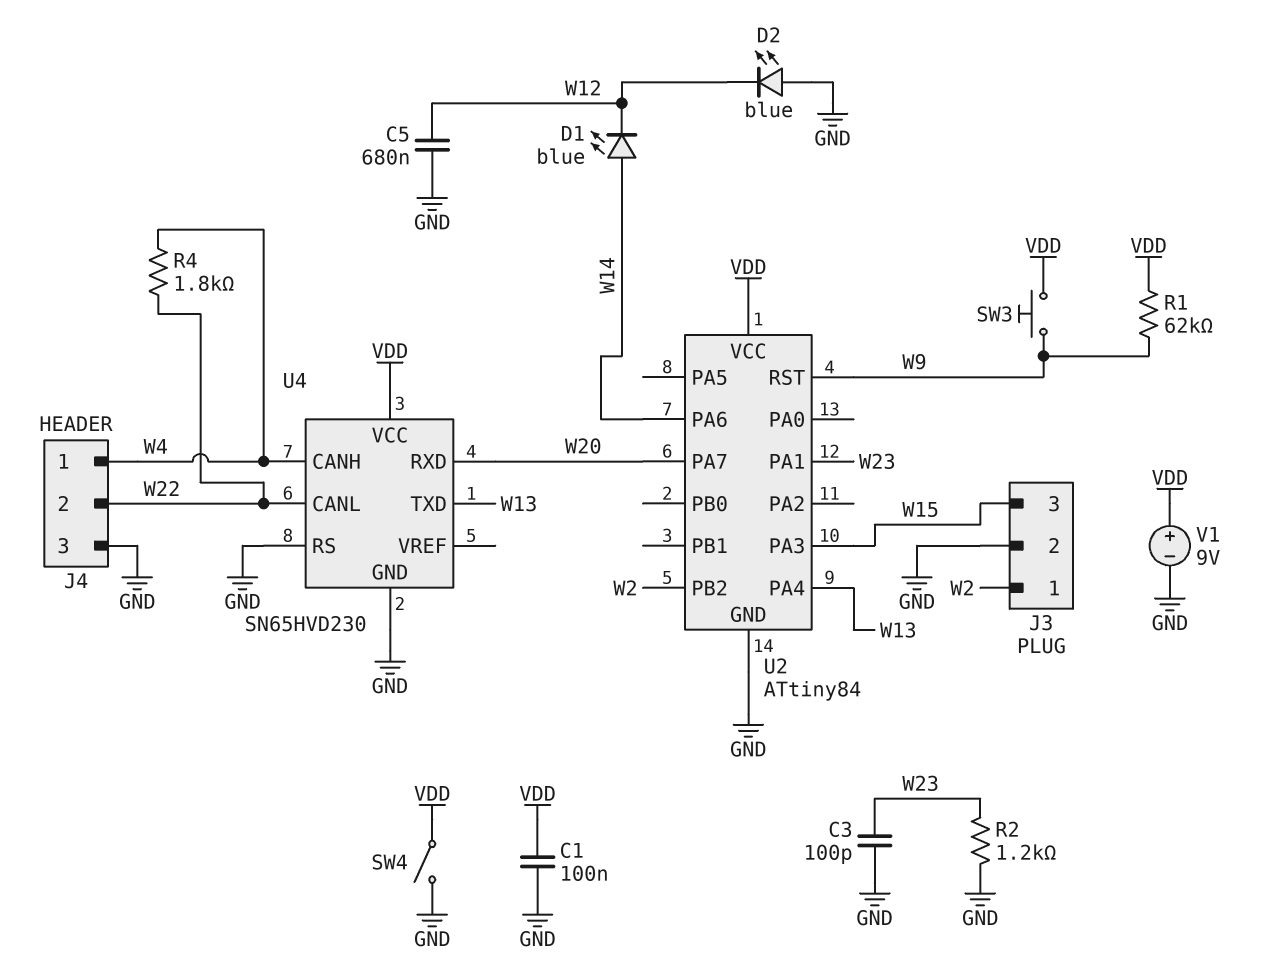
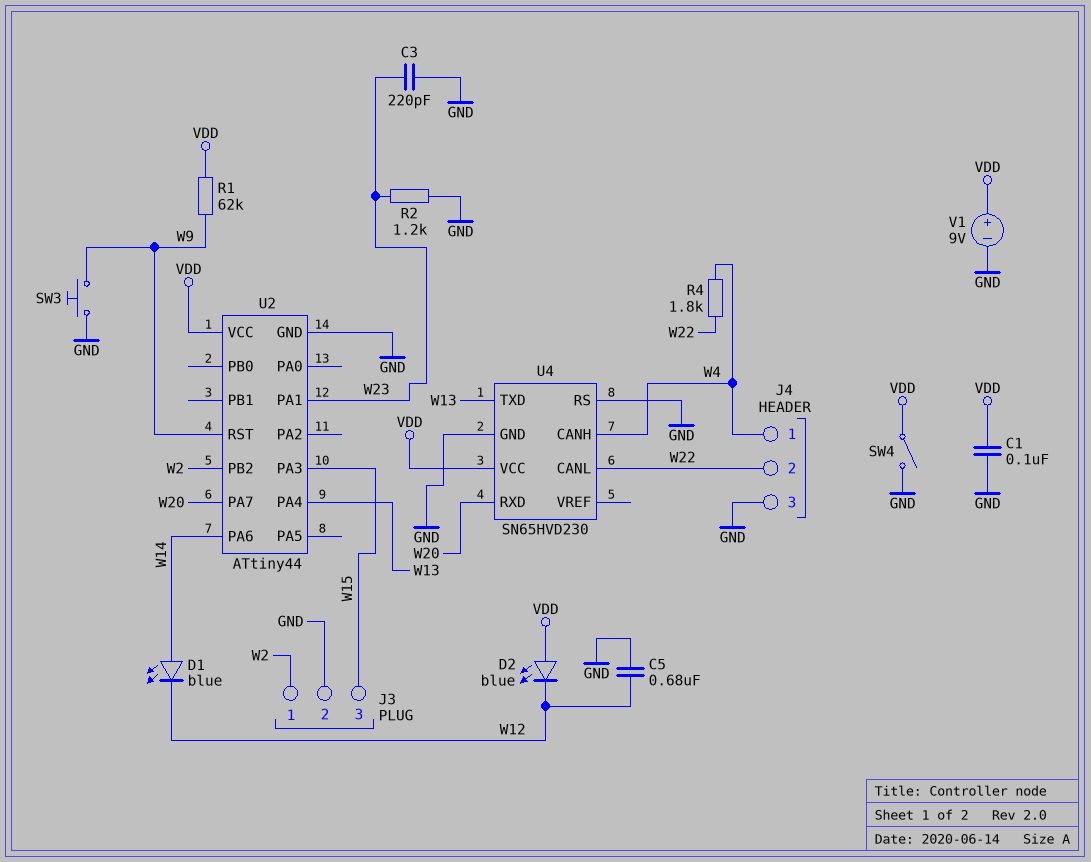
C3: 100pF (GND, W23) -> 220pF (GND, W23)
D2: LED blue (A GND, K W12) -> LED blue (A VDD, K W12)
SW3: button (VDD, W9) -> button (GND, W9)
U2: ATtiny84 -> ATtiny44

